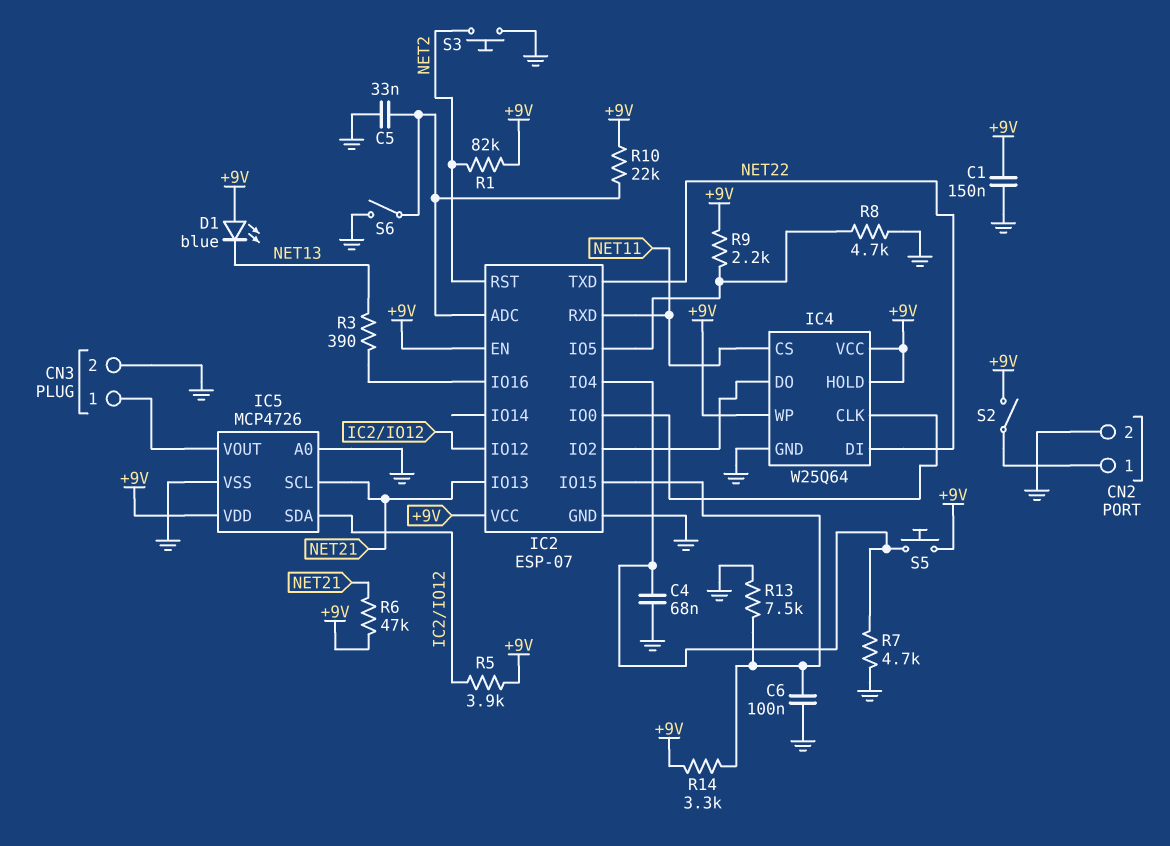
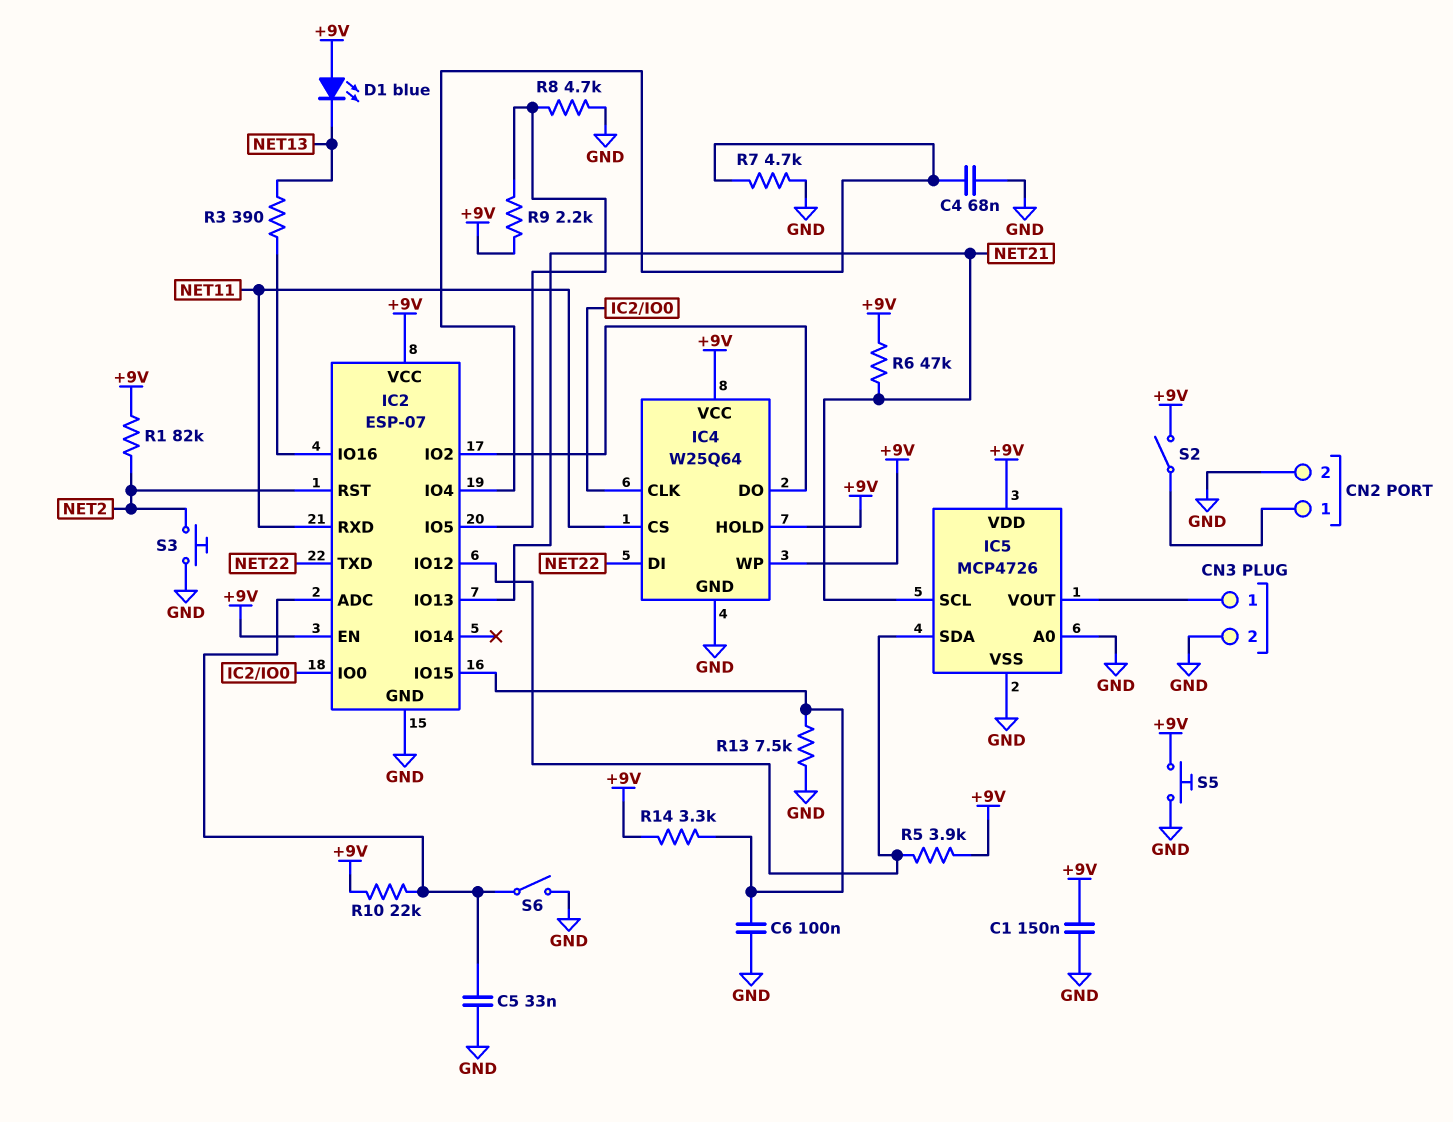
S5: button (+9V, IC2/IO4) -> button (+9V, GND)

